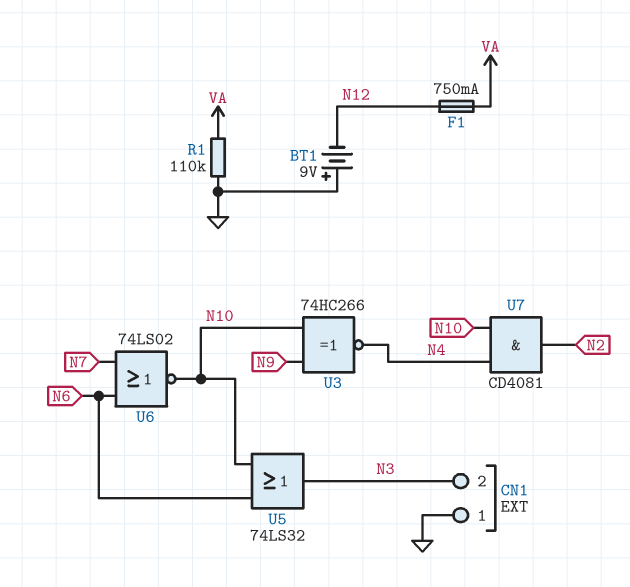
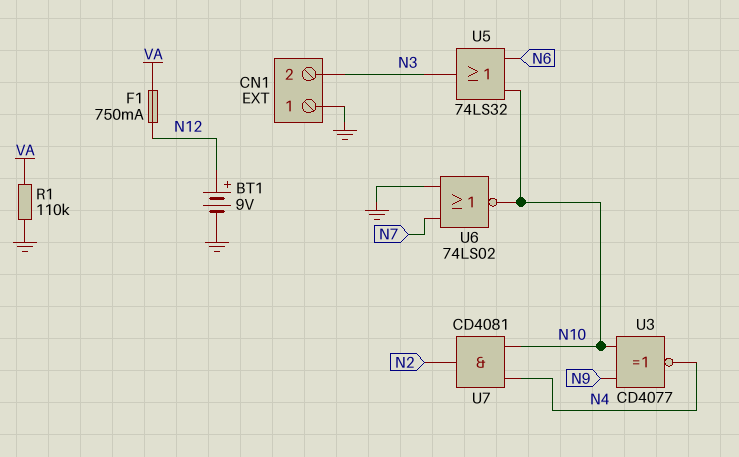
BT1: 9V (plus GND, minus N12) -> 9V (plus N12, minus GND)
U3: XNOR 74HC266 (in N9, in N10, out N4) -> XNOR CD4077 (in N9, in N10, out N4)
U6: NOR 74LS02 (in N6, in N7, out N10) -> NOR 74LS02 (in GND, in N7, out N10)

